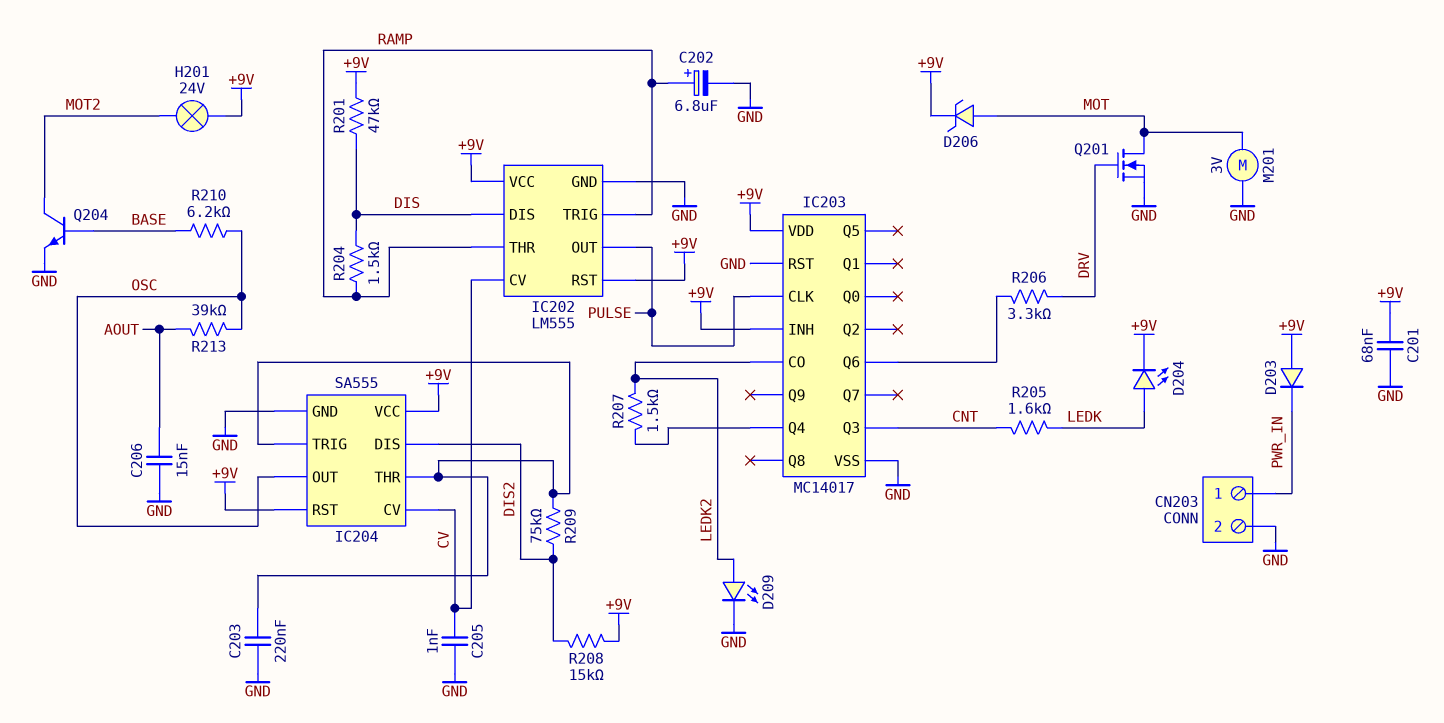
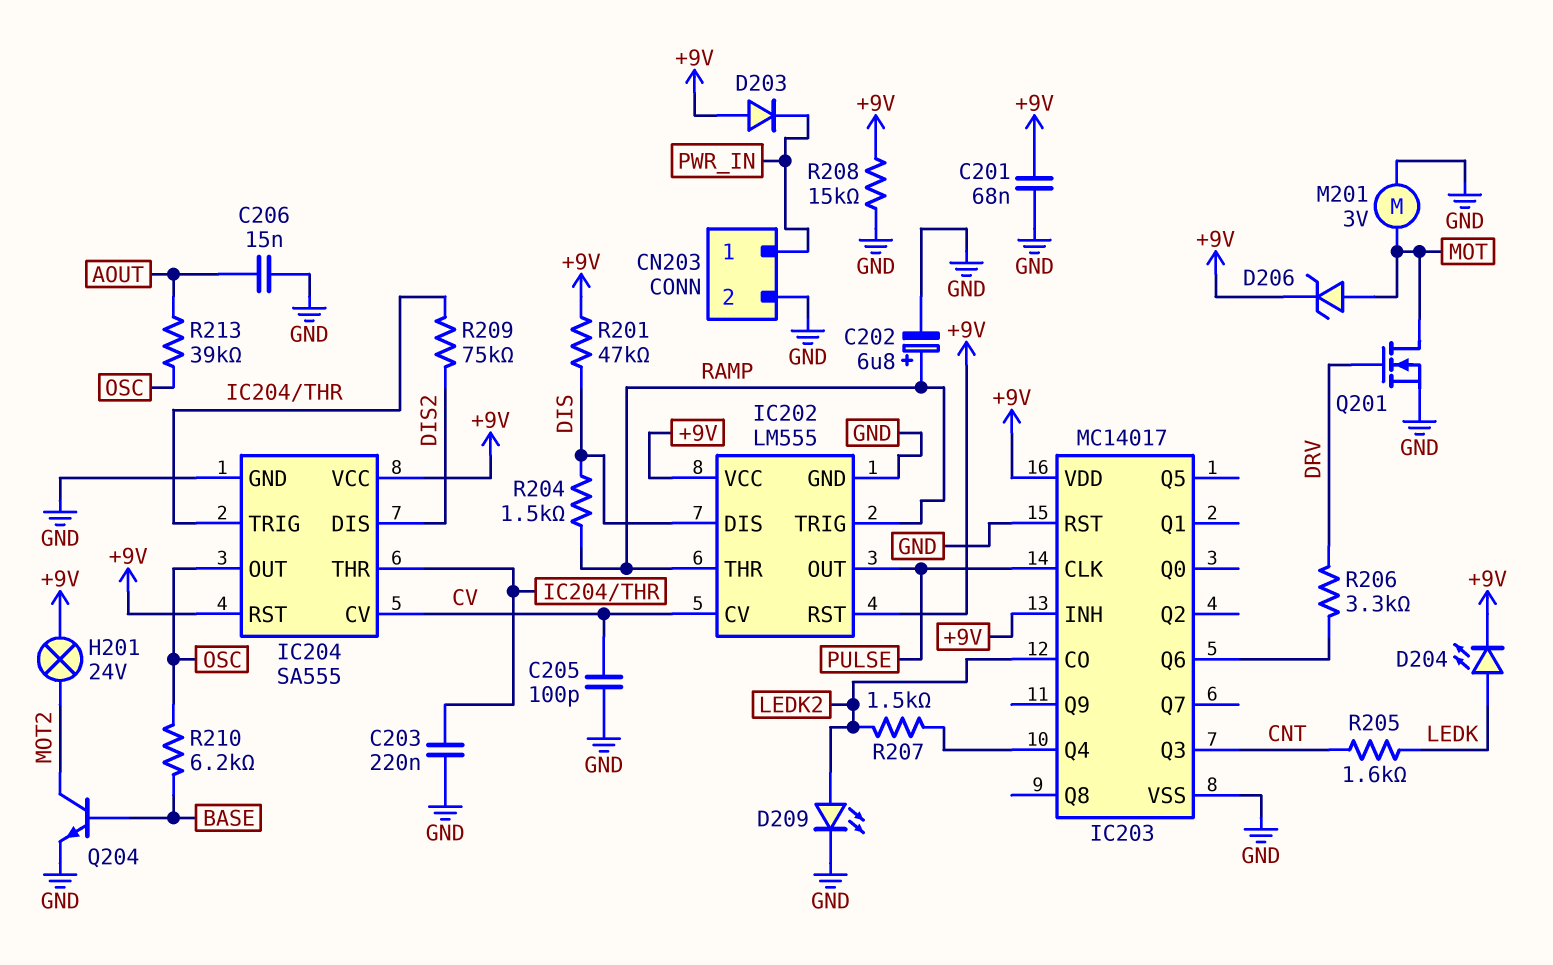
C205: 1nF (CV, GND) -> 100pF (CV, GND)
R208: 15k (+9V, DIS2) -> 15k (+9V, GND)

